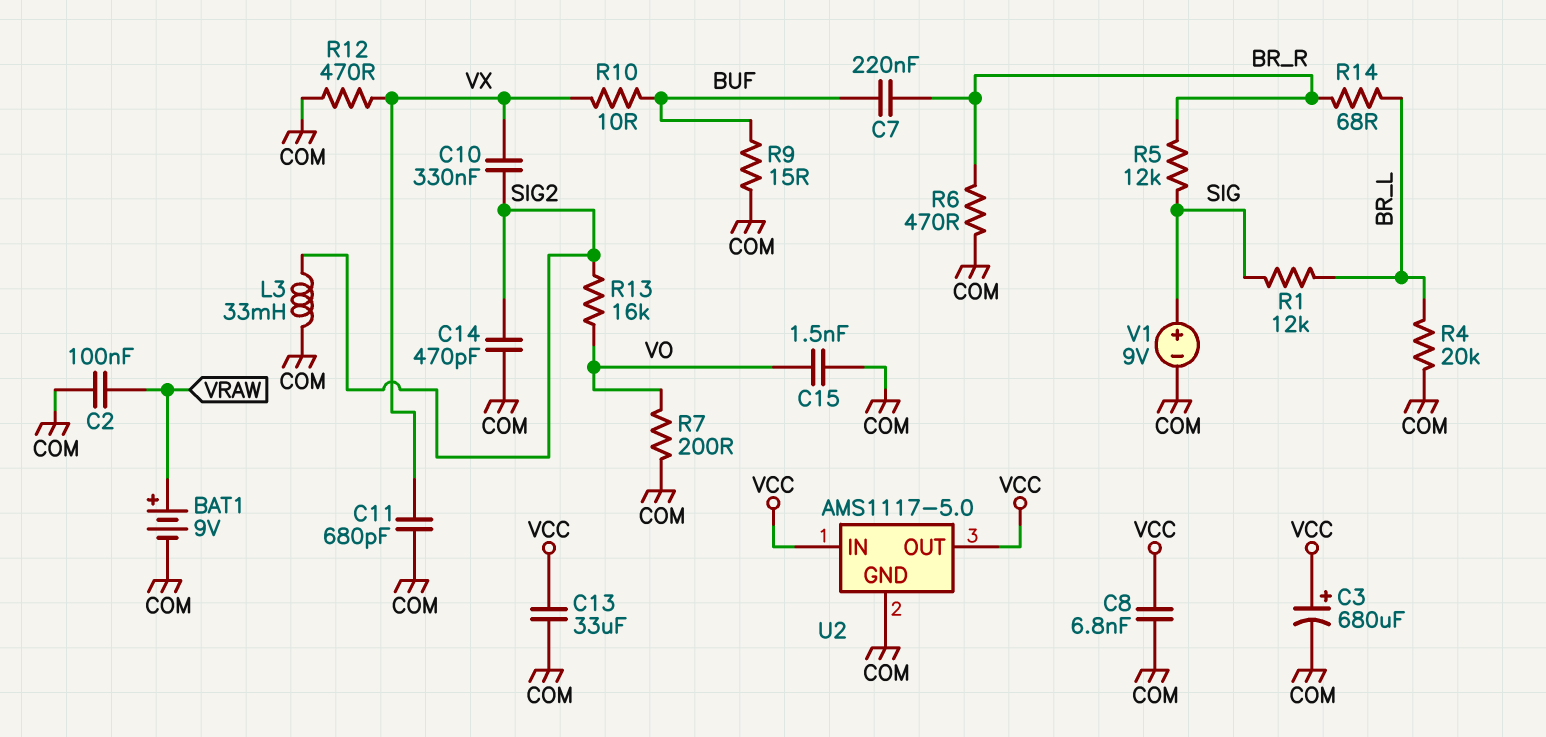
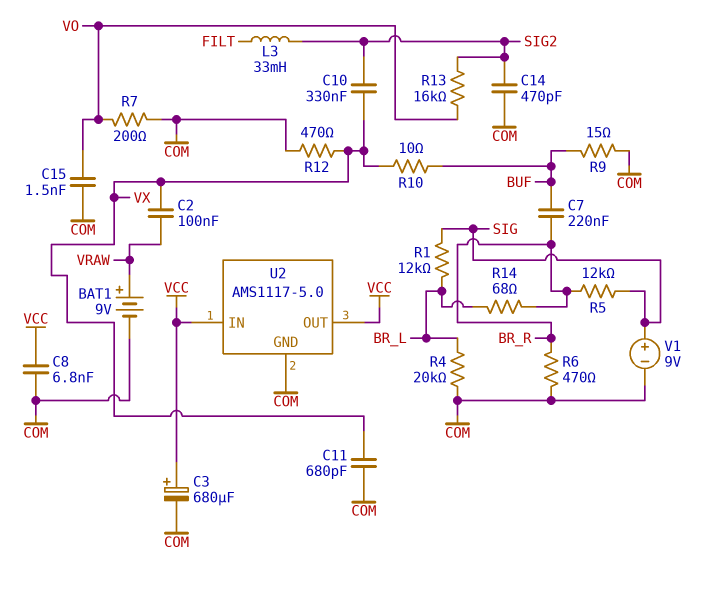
C2: 100nF (COM, VRAW) -> 100nF (VRAW, VX)
C13: 33uF (COM, VCC) -> none
L3: 33mH (COM, SIG2) -> 33mH (FILT, SIG2)

